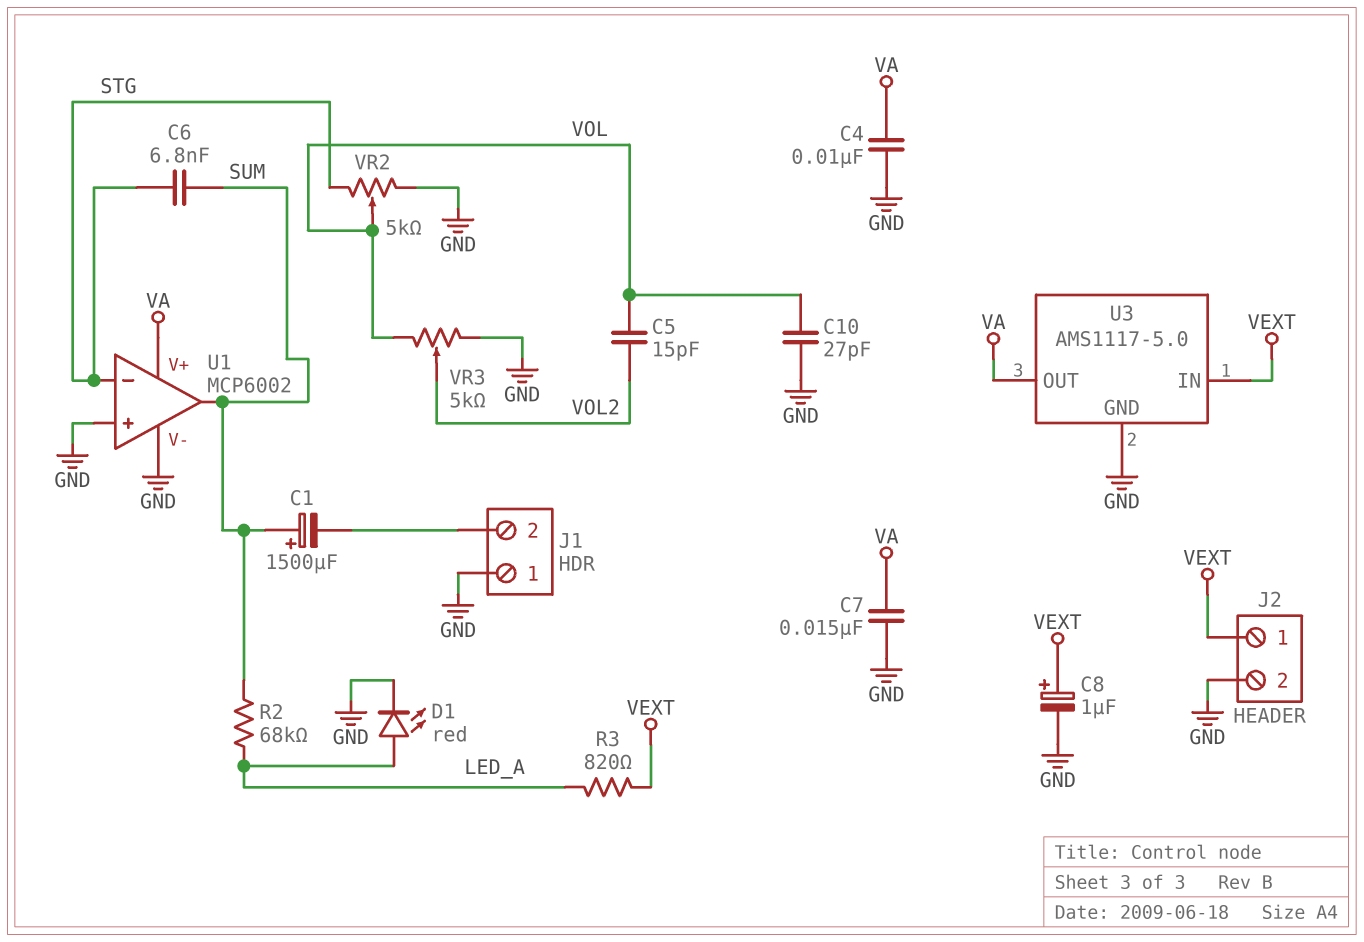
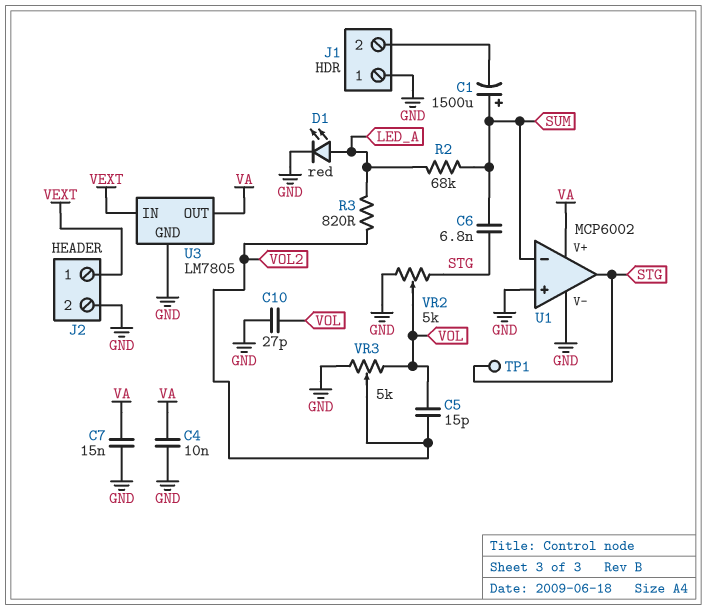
C8: 1uF (plus VEXT, minus GND) -> none
R3: 820 (LED_A, VEXT) -> 820 (LED_A, VOL2)
TP1: none -> test point (STG)
U1 pin in-: STG -> SUM
U1 pin out: SUM -> STG
U3: AMS1117-5.0 -> LM7805

